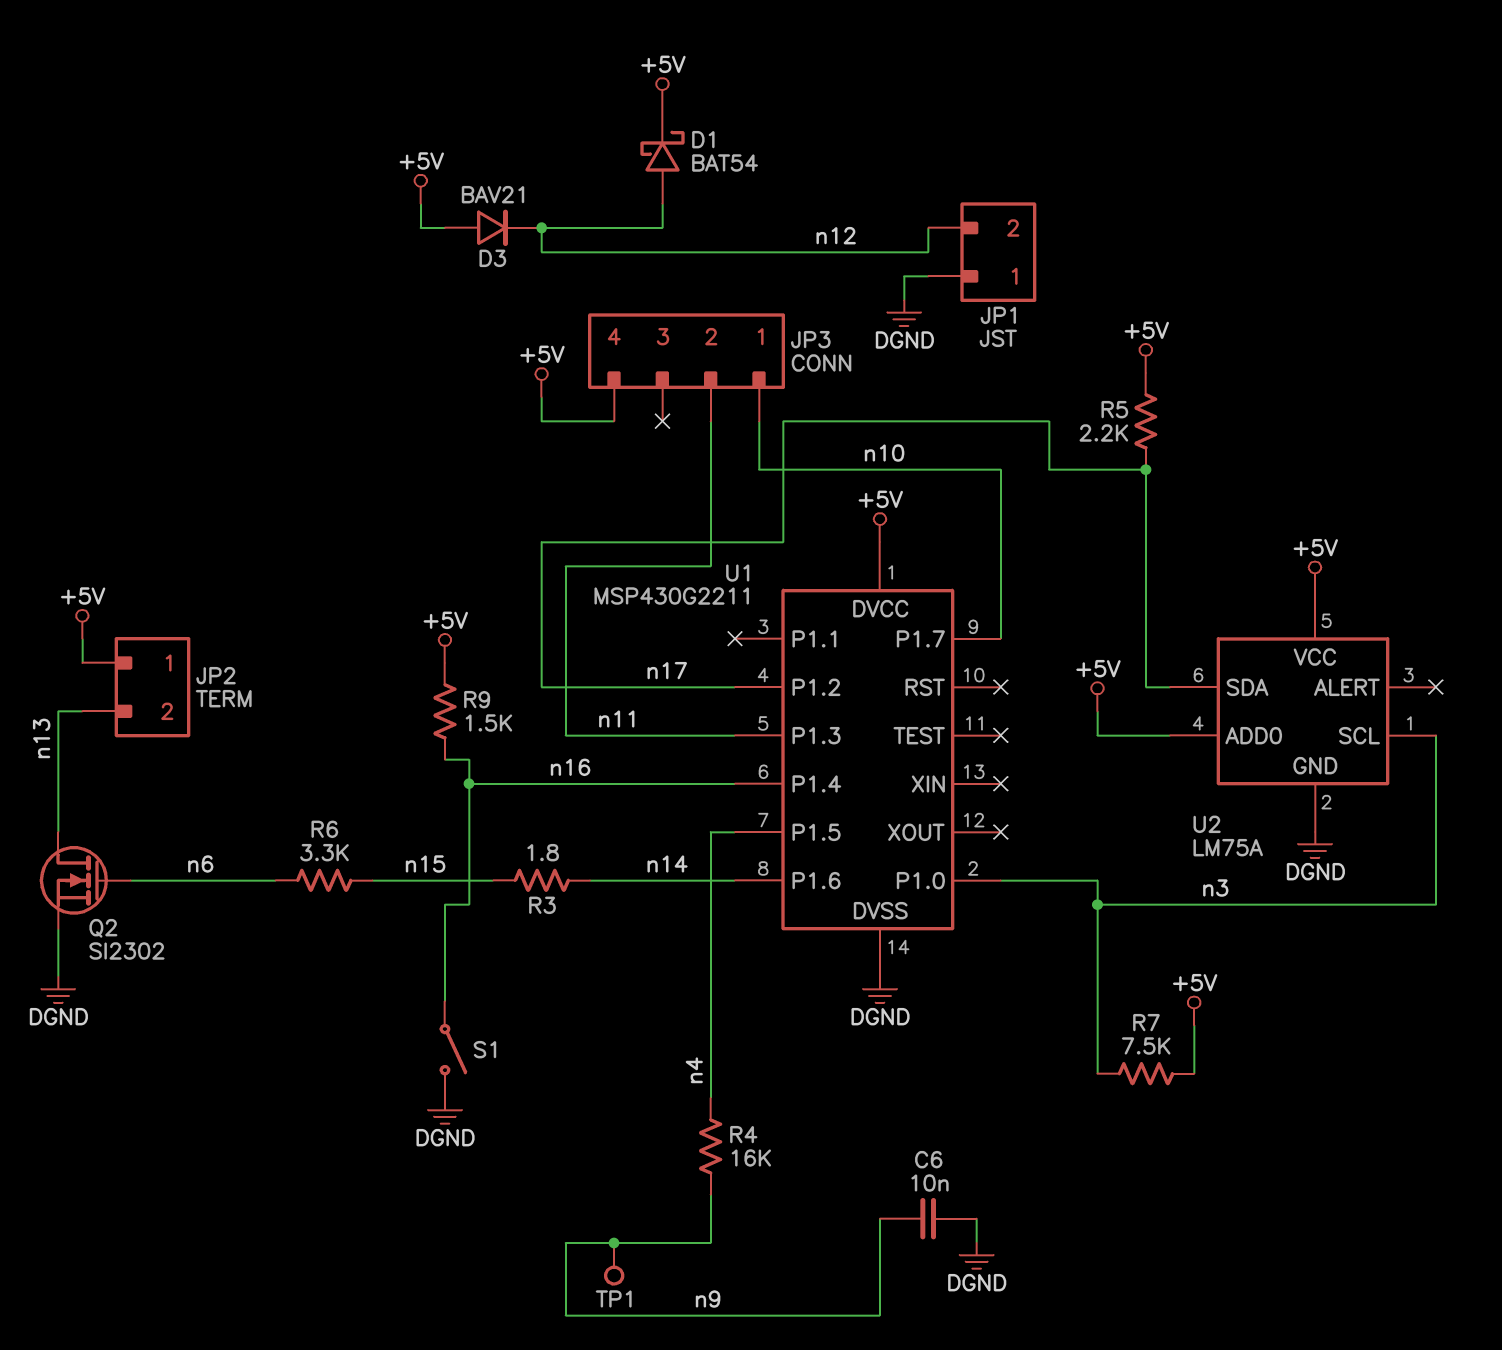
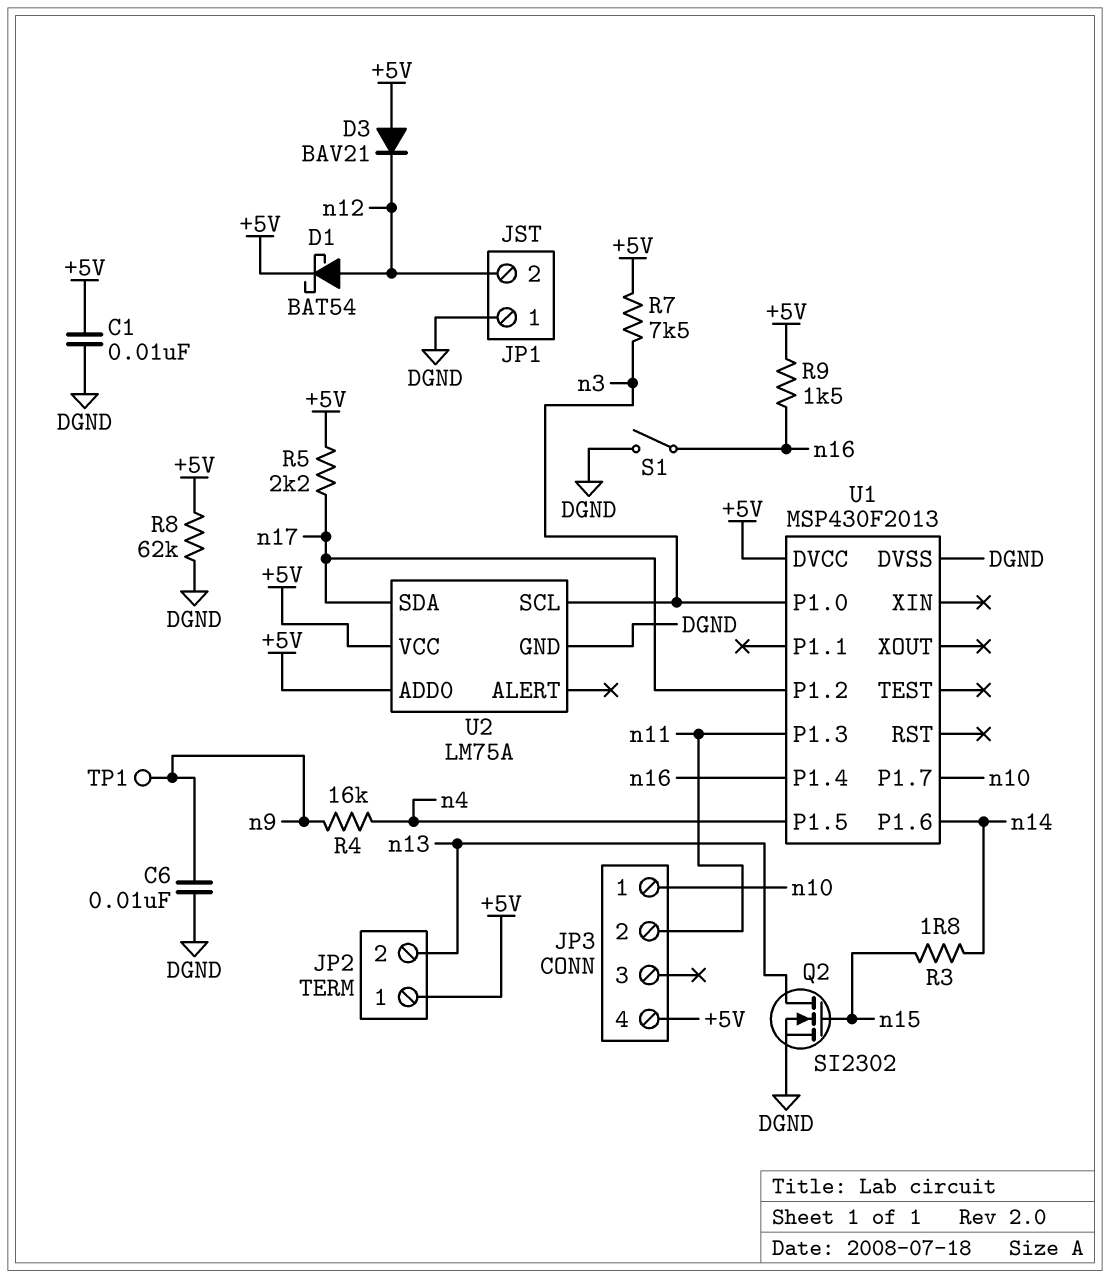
C1: none -> 10nF (+5V, DGND)
Q2: NMOS SI2302 (G n6, D n13, S DGND) -> NMOS SI2302 (G n15, D n13, S DGND)
R6: 3.3k (n6, n15) -> none
R8: none -> 62k (+5V, DGND)
U1: MSP430G2211 -> MSP430F2013

